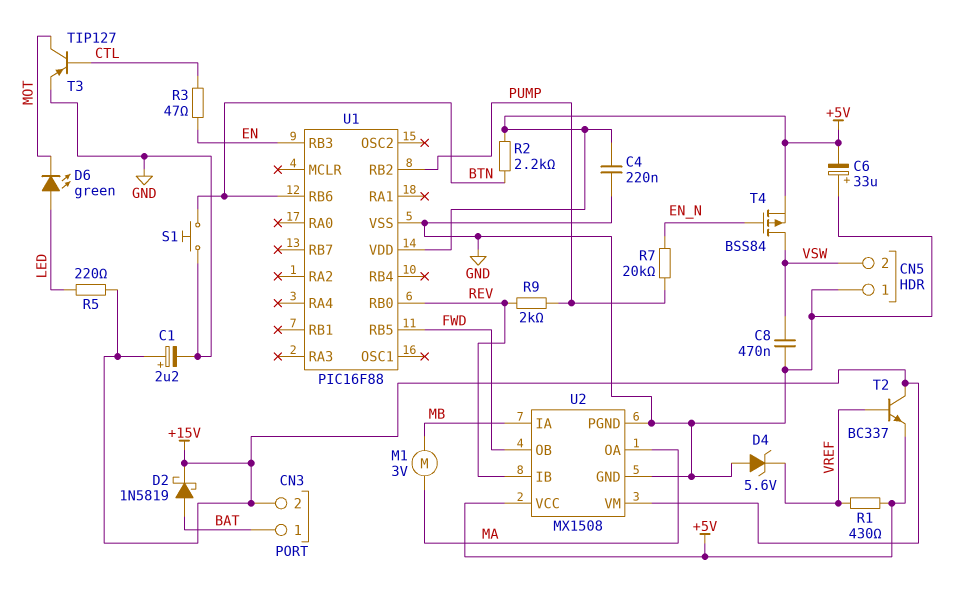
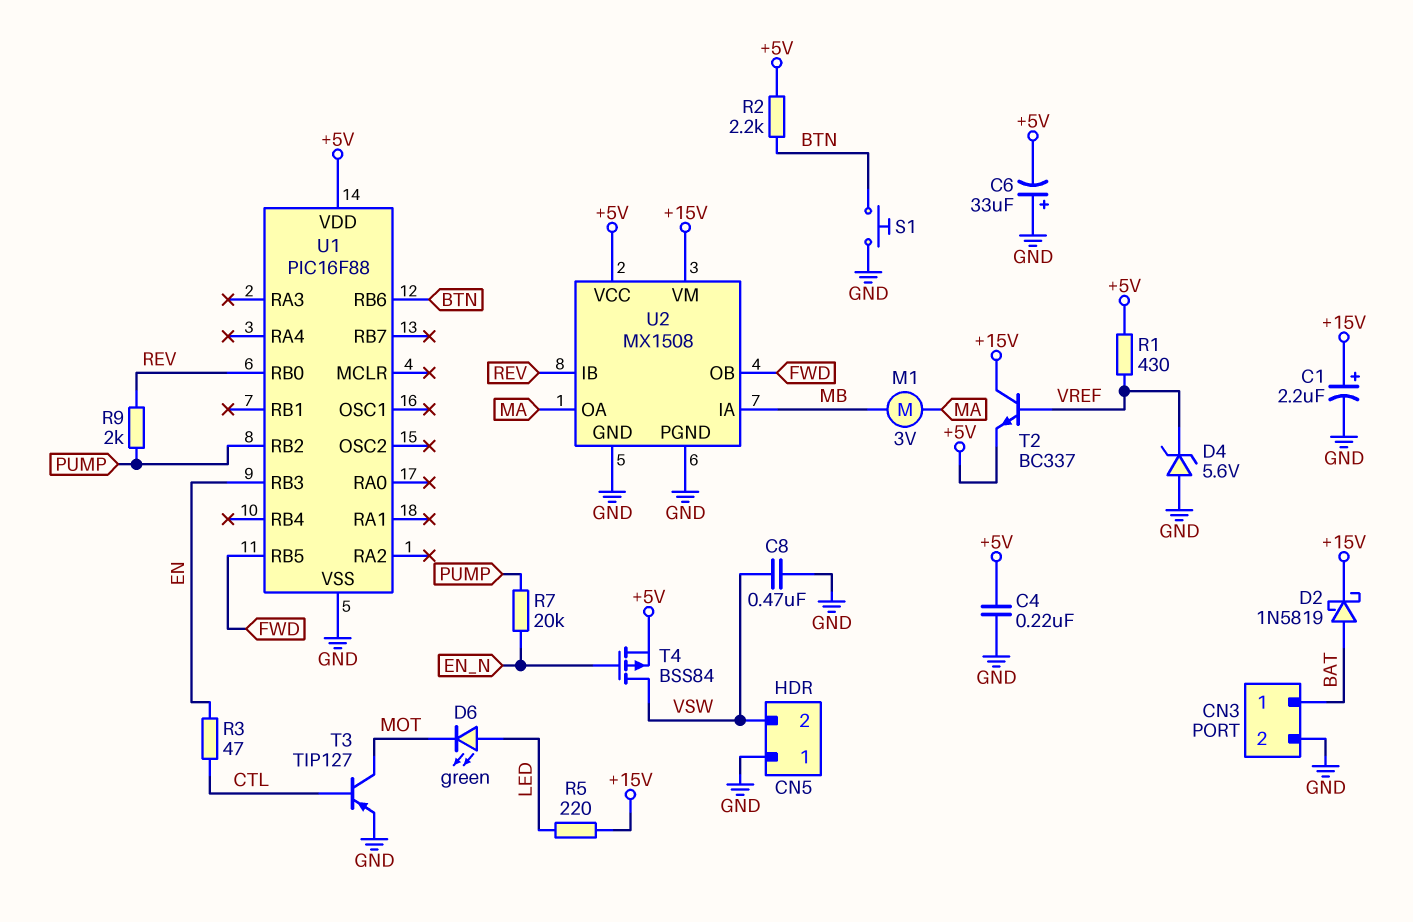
CN3 pin 2: +15V -> GND

